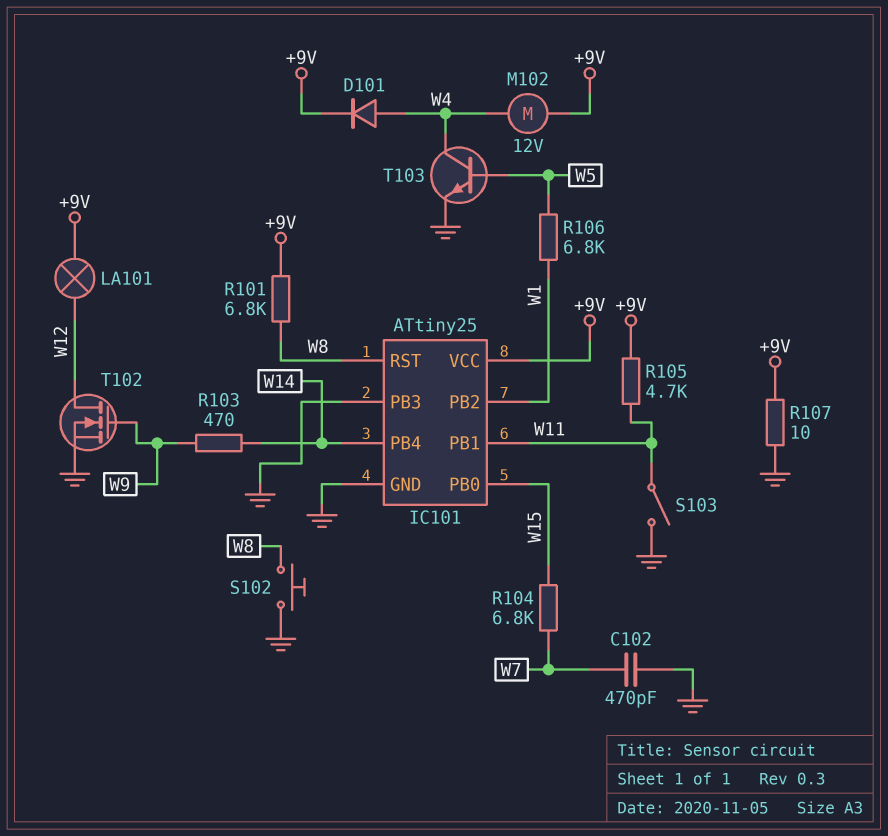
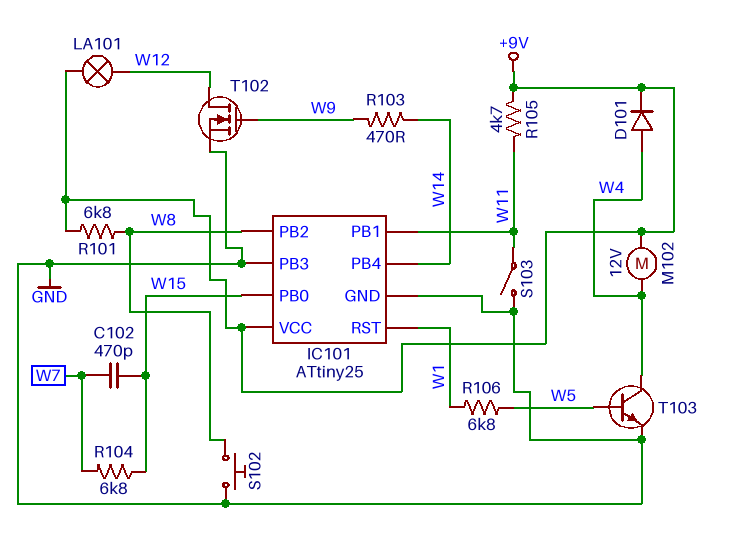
C102: 470pF (GND, W7) -> 470pF (W7, W15)
IC101 pin PB2: W1 -> W8
IC101 pin RST: W8 -> W1
R107: 10 (+9V, GND) -> none

